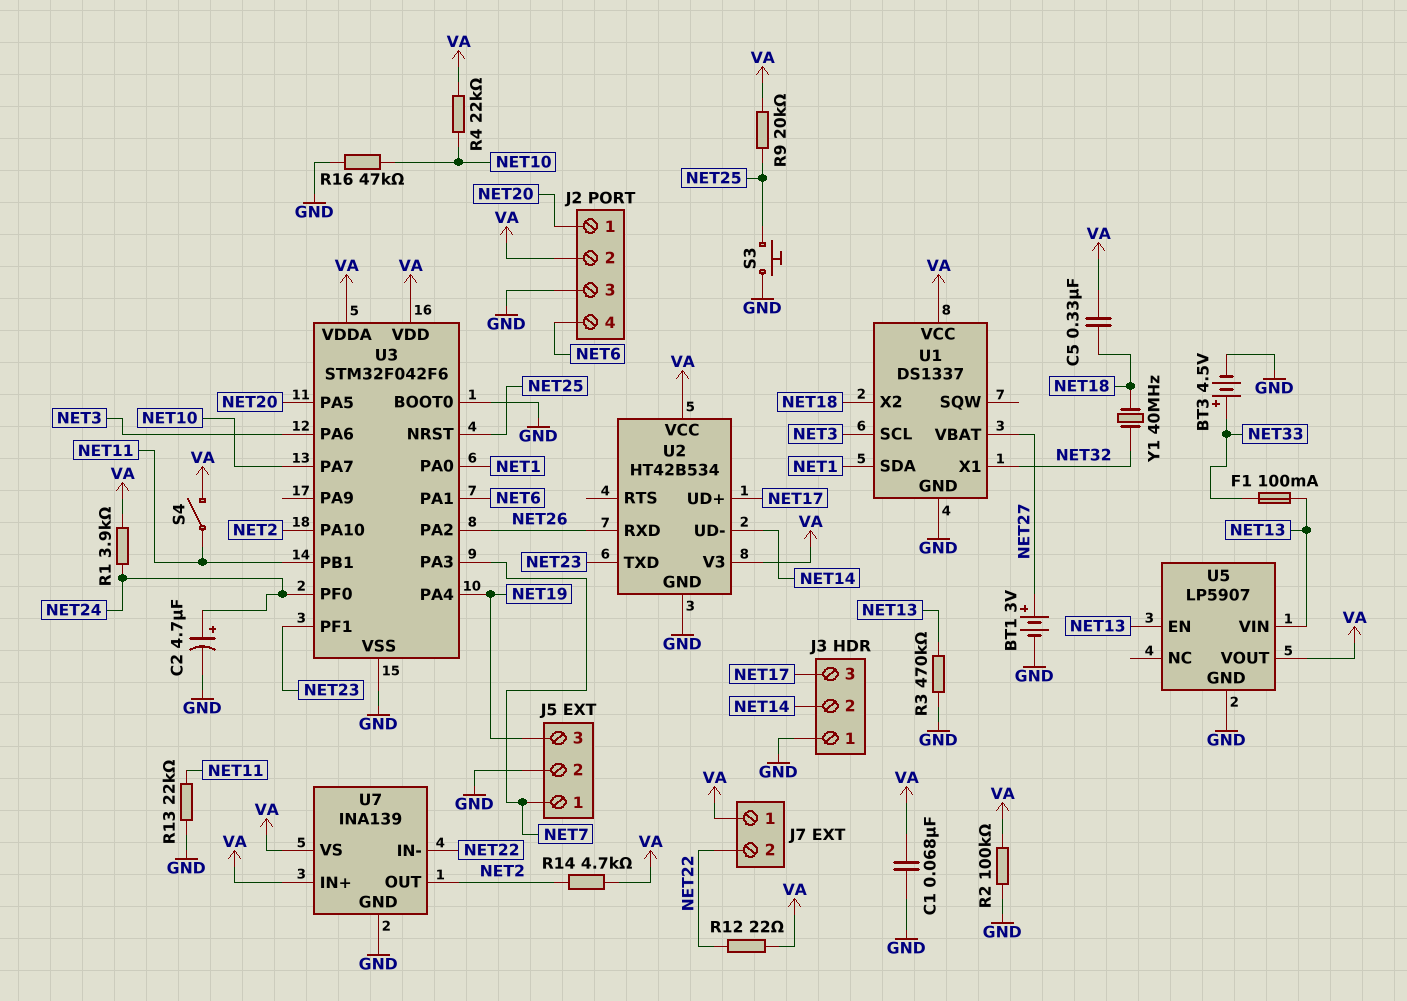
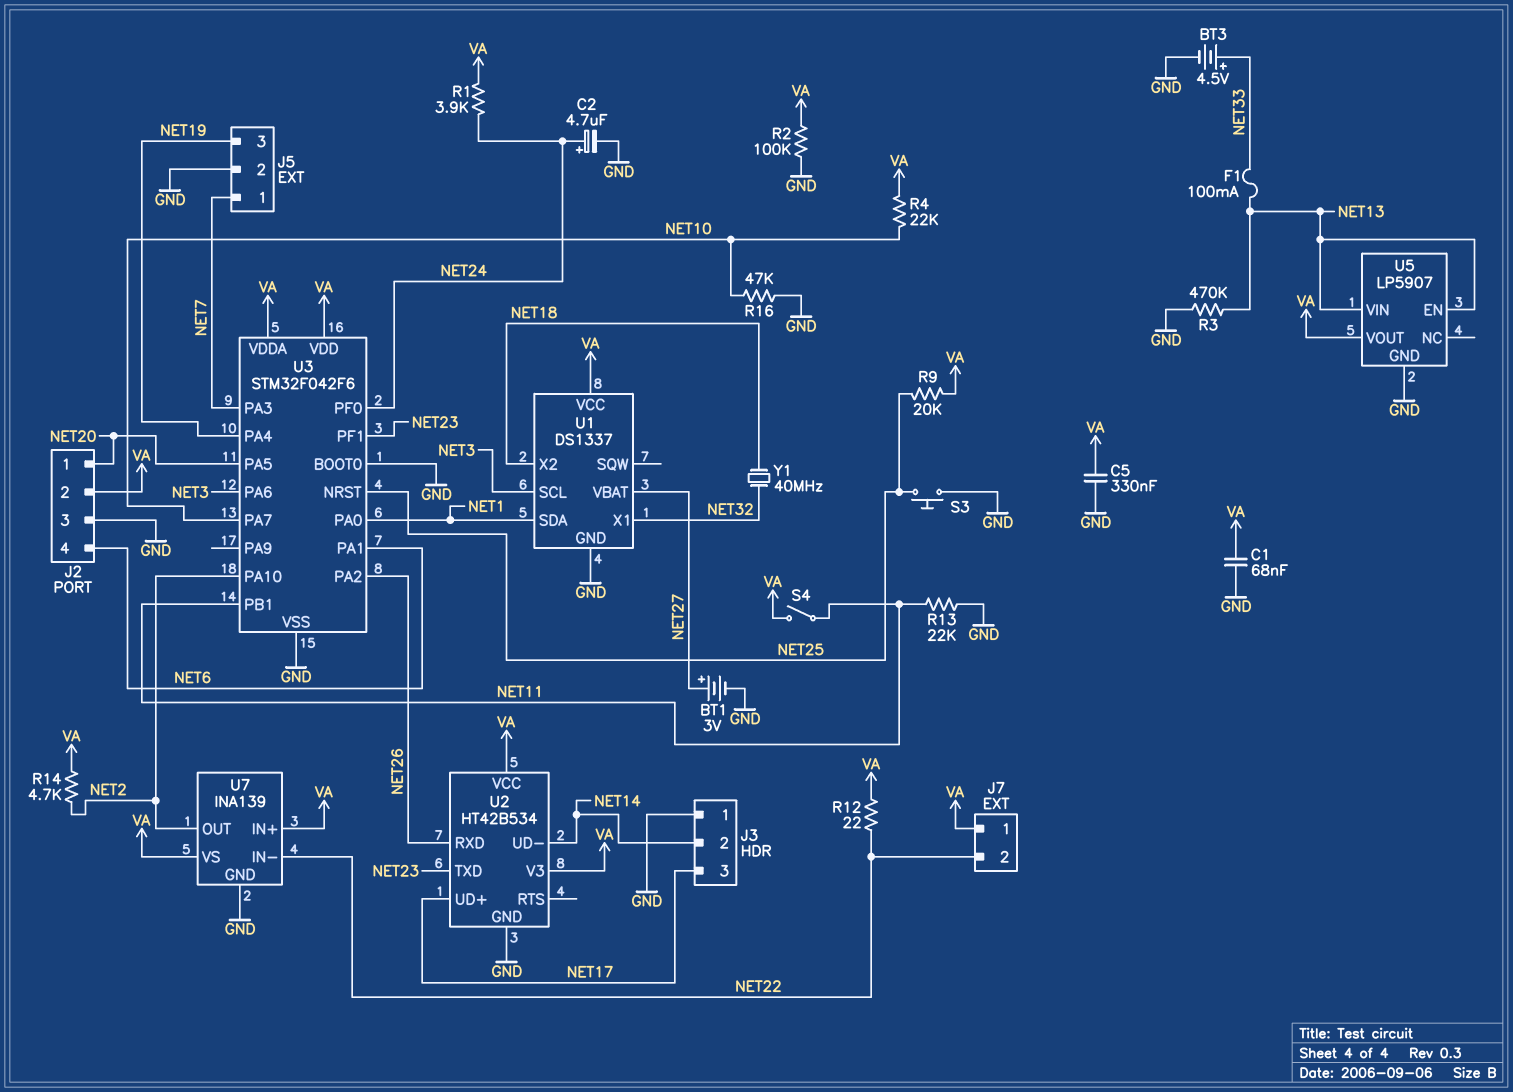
C5: 330nF (NET18, VA) -> 330nF (GND, VA)

